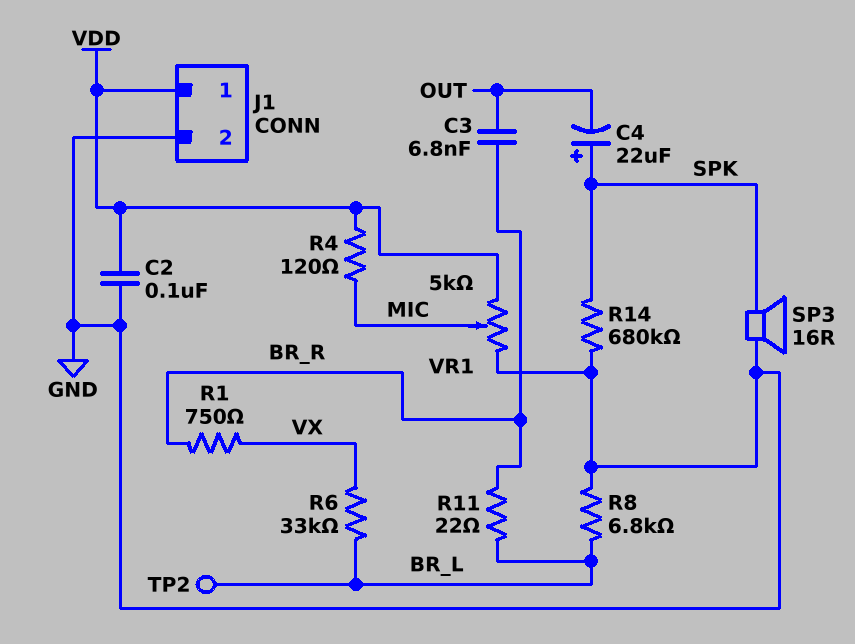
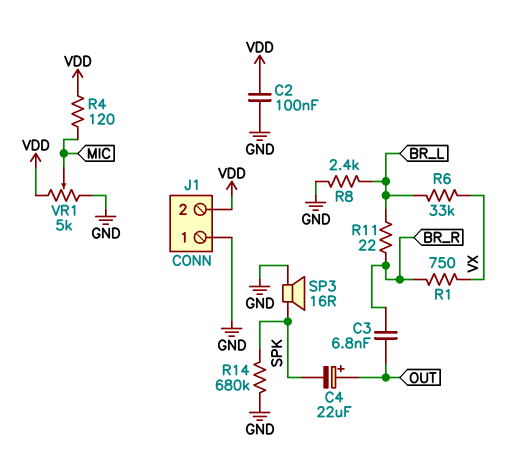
C4: 22uF (plus SPK, minus OUT) -> 22uF (plus OUT, minus SPK)
J1 pin 1: VDD -> GND
J1 pin 2: GND -> VDD
R8: 6.8k (BR_L, GND) -> 2.4k (BR_L, GND)
TP2: test point (BR_L) -> none

